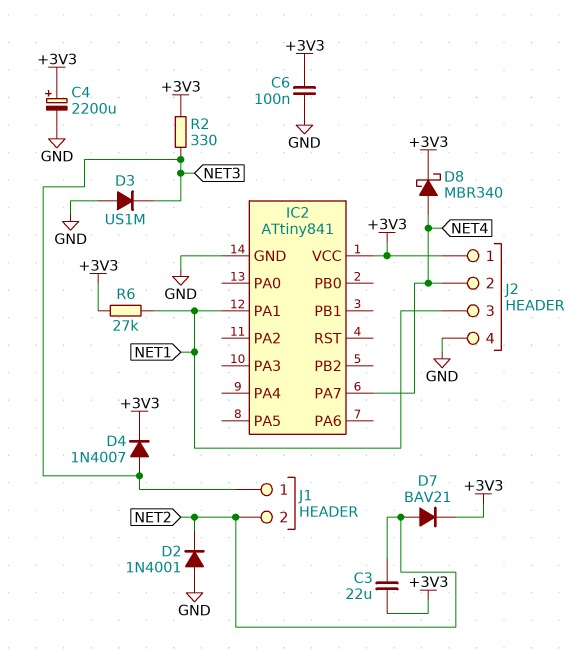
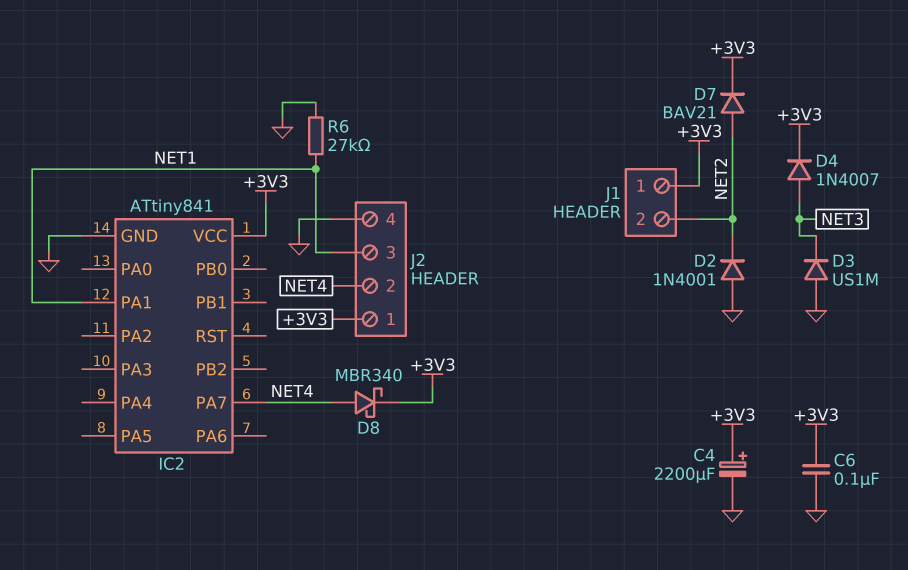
C3: 22uF (+3V3, NET2) -> none
J1 pin 1: NET3 -> +3V3
R2: 330 (+3V3, NET3) -> none
R6: 27k (+3V3, NET1) -> 27k (GND, NET1)

